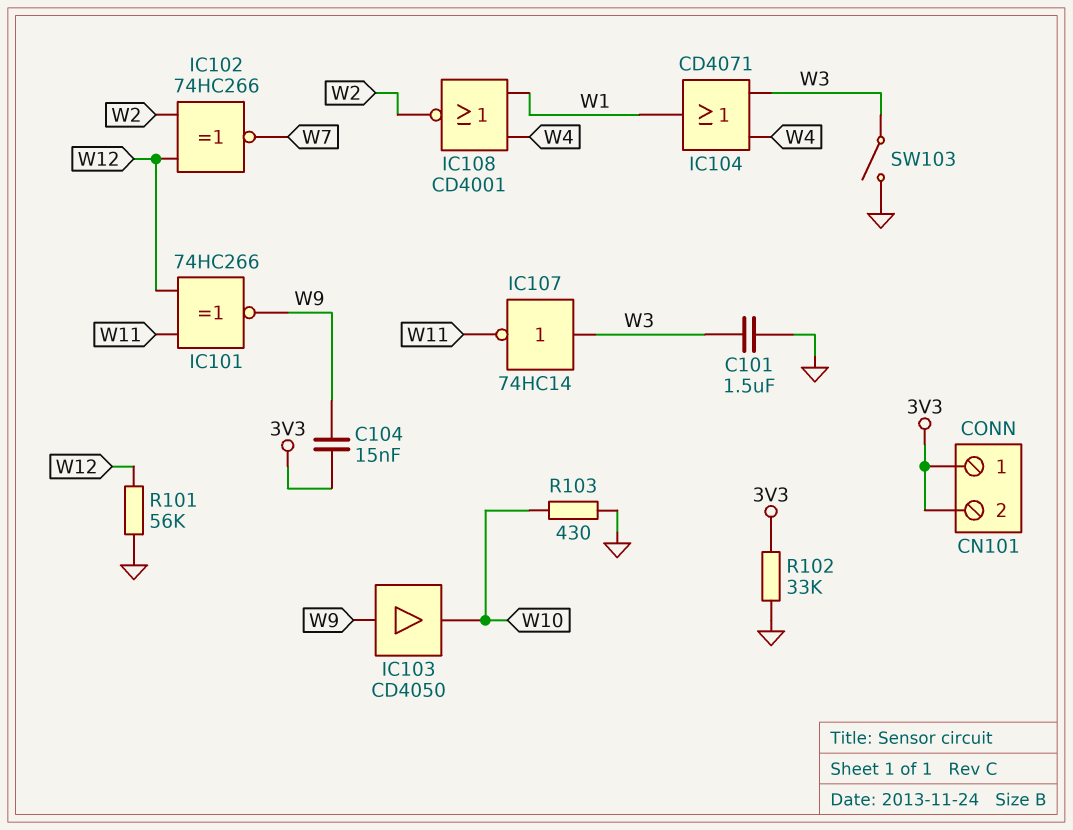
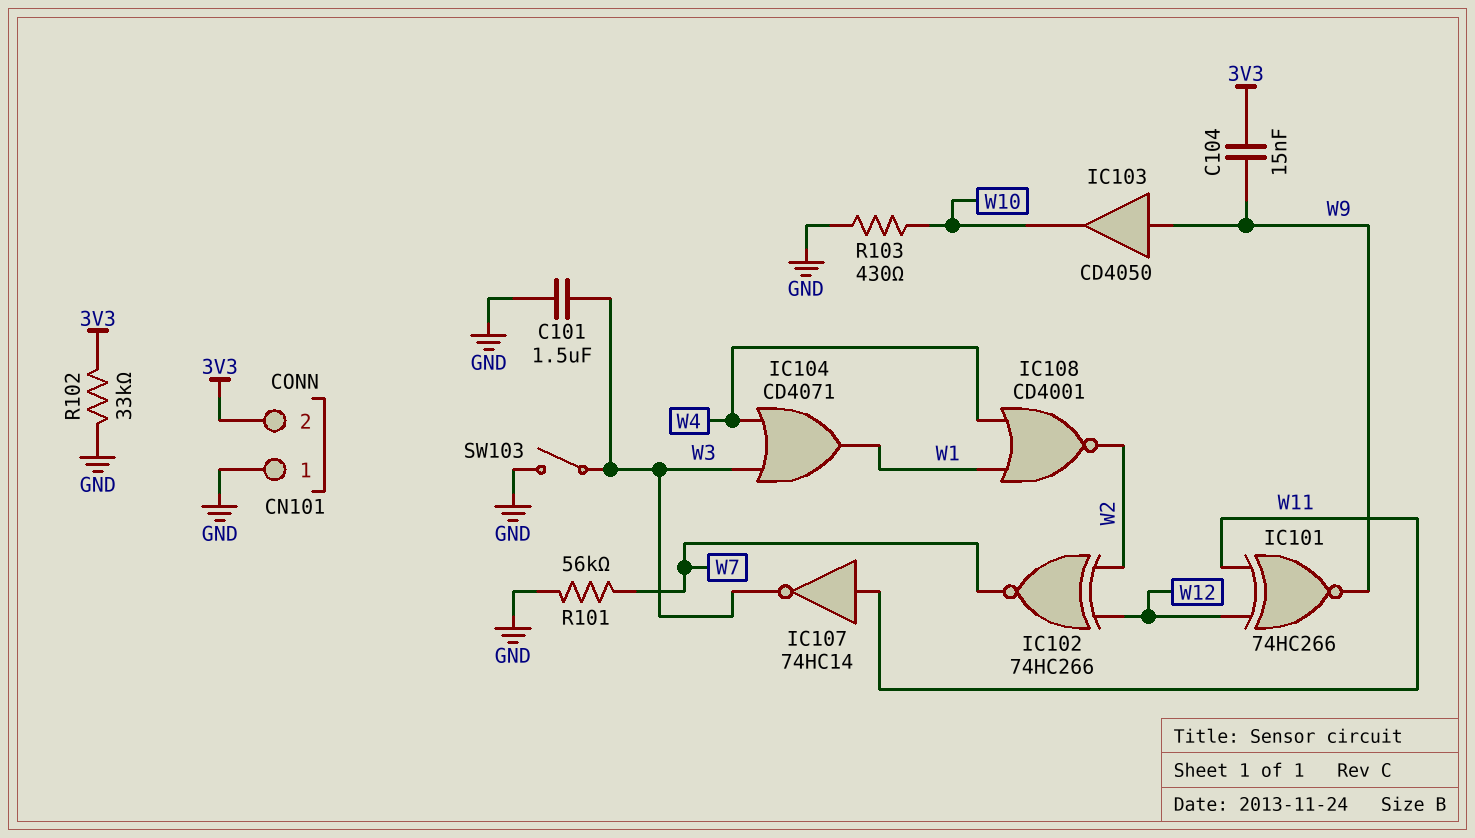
CN101 pin 1: 3V3 -> GND
IC107: NOT 74HC14 (in W3, out W11) -> NOT 74HC14 (in W11, out W3)
R101: 56k (GND, W12) -> 56k (GND, W7)

